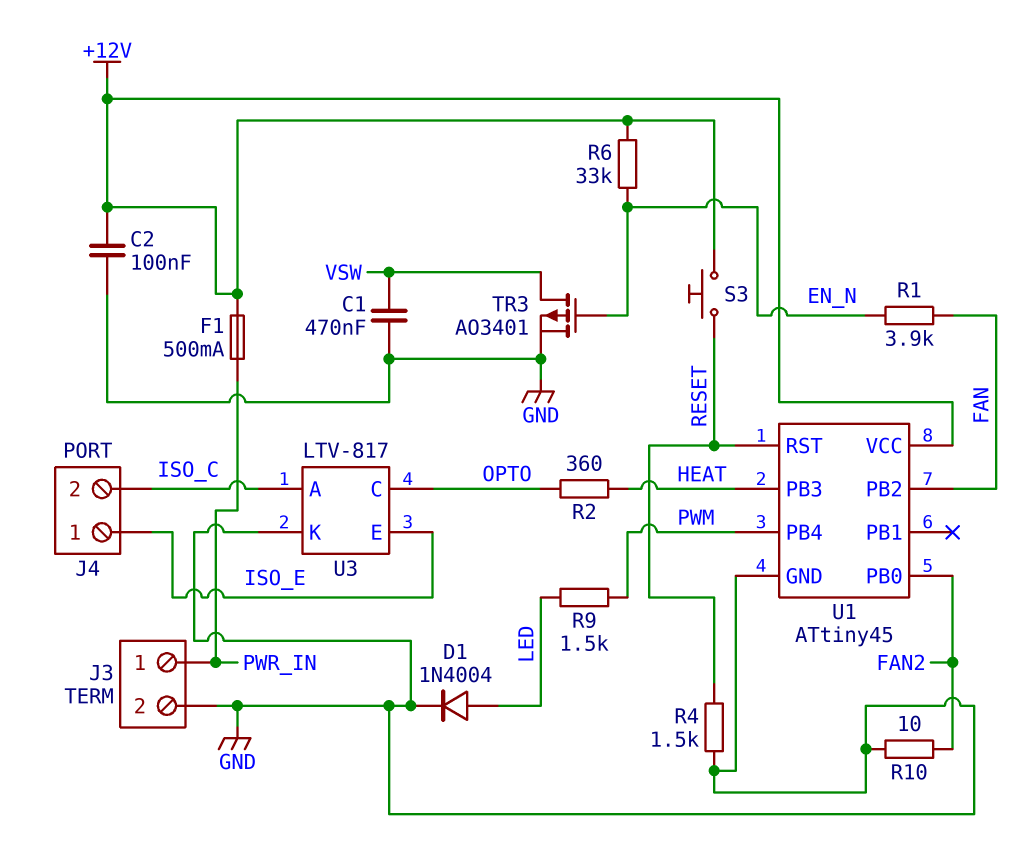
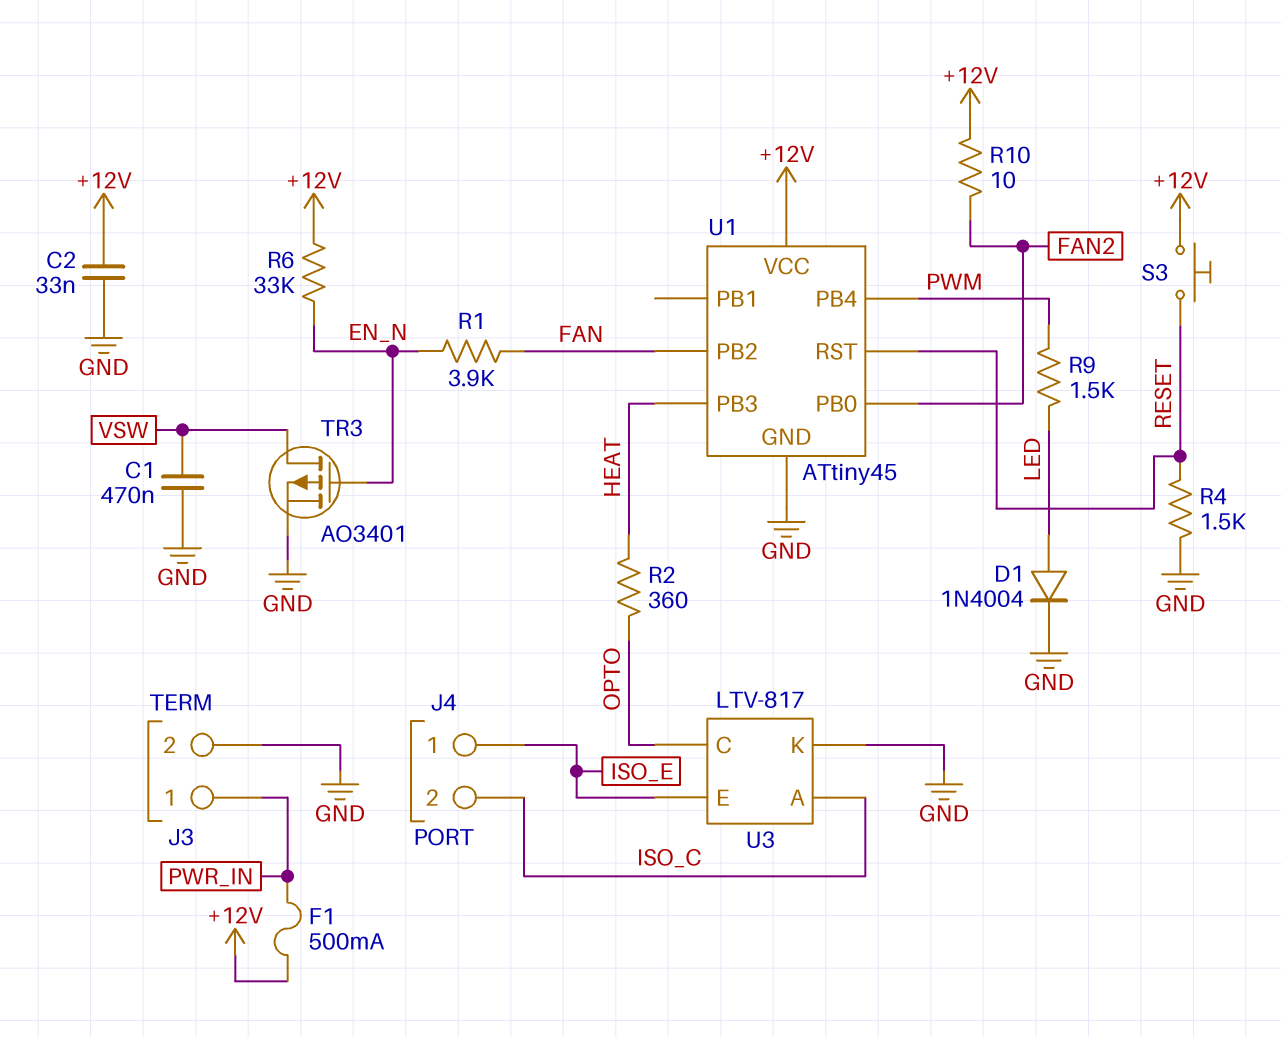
C2: 100nF (+12V, GND) -> 33nF (+12V, GND)
R10: 10 (FAN2, GND) -> 10 (+12V, FAN2)

